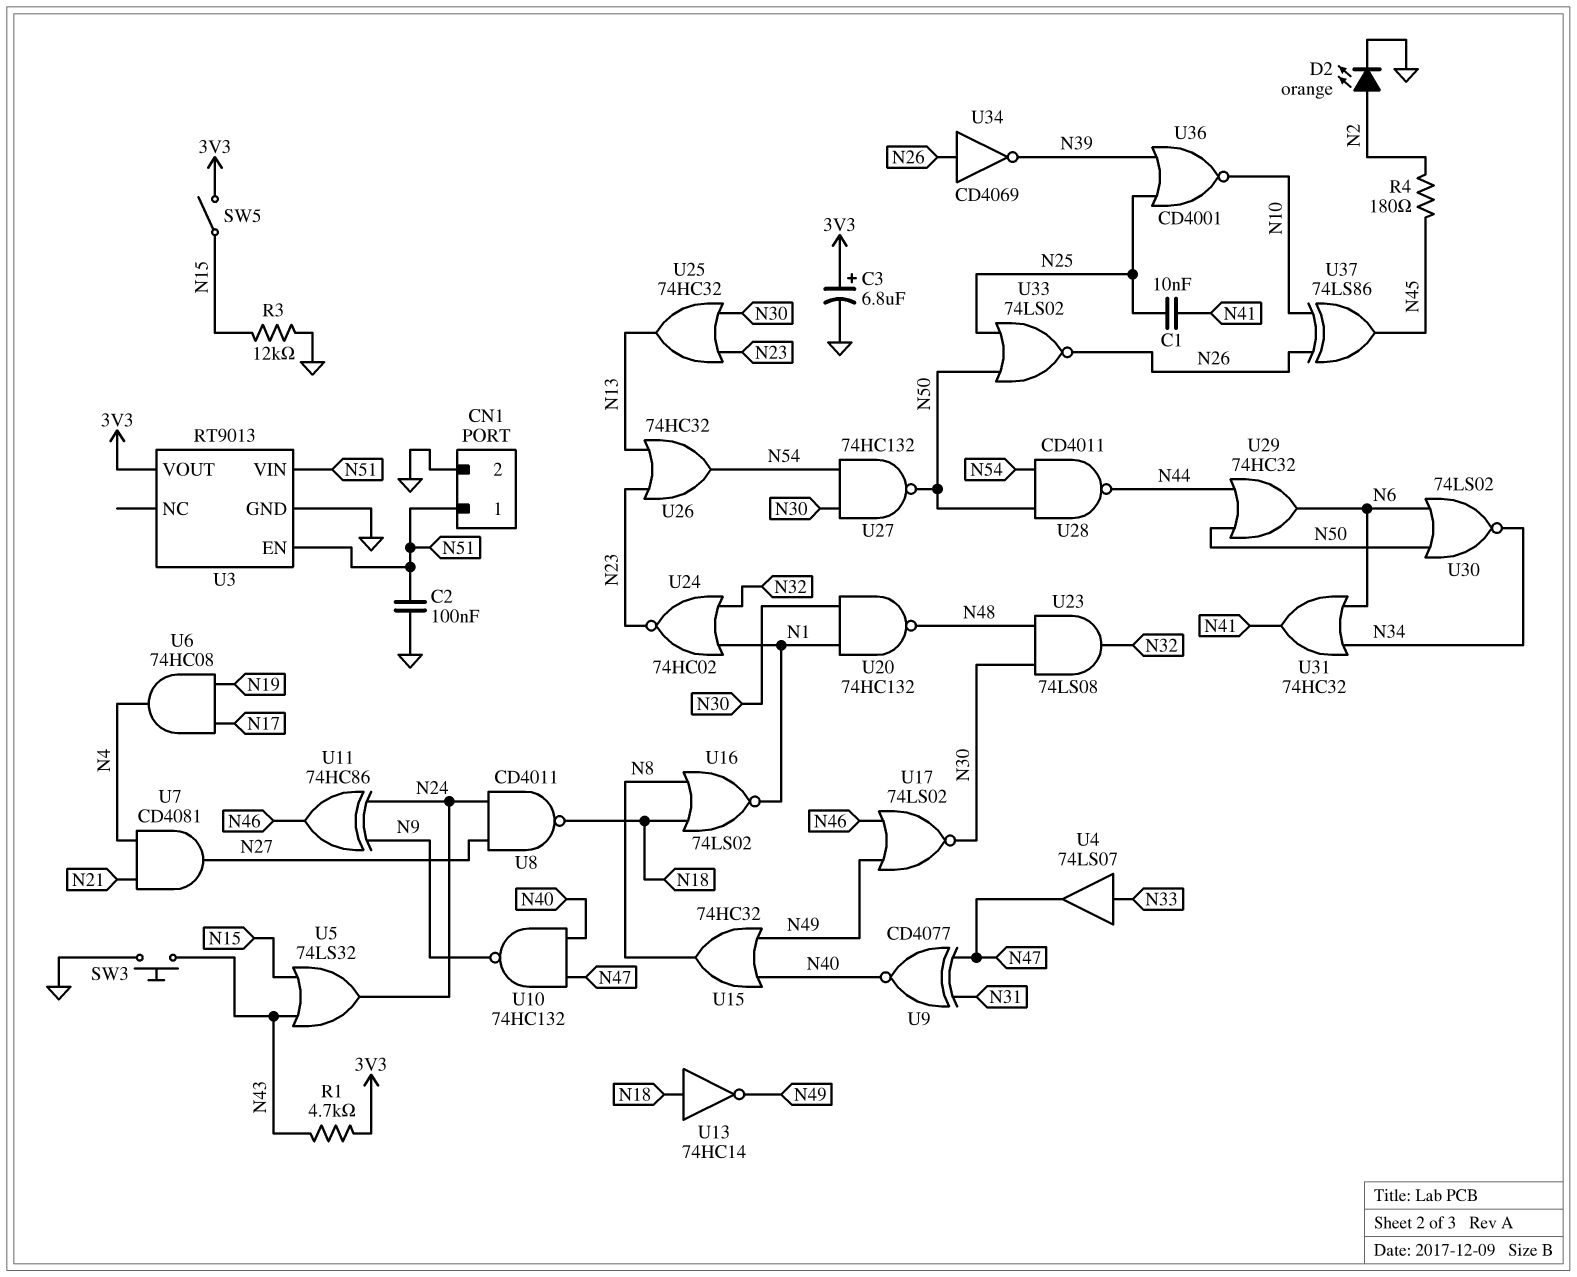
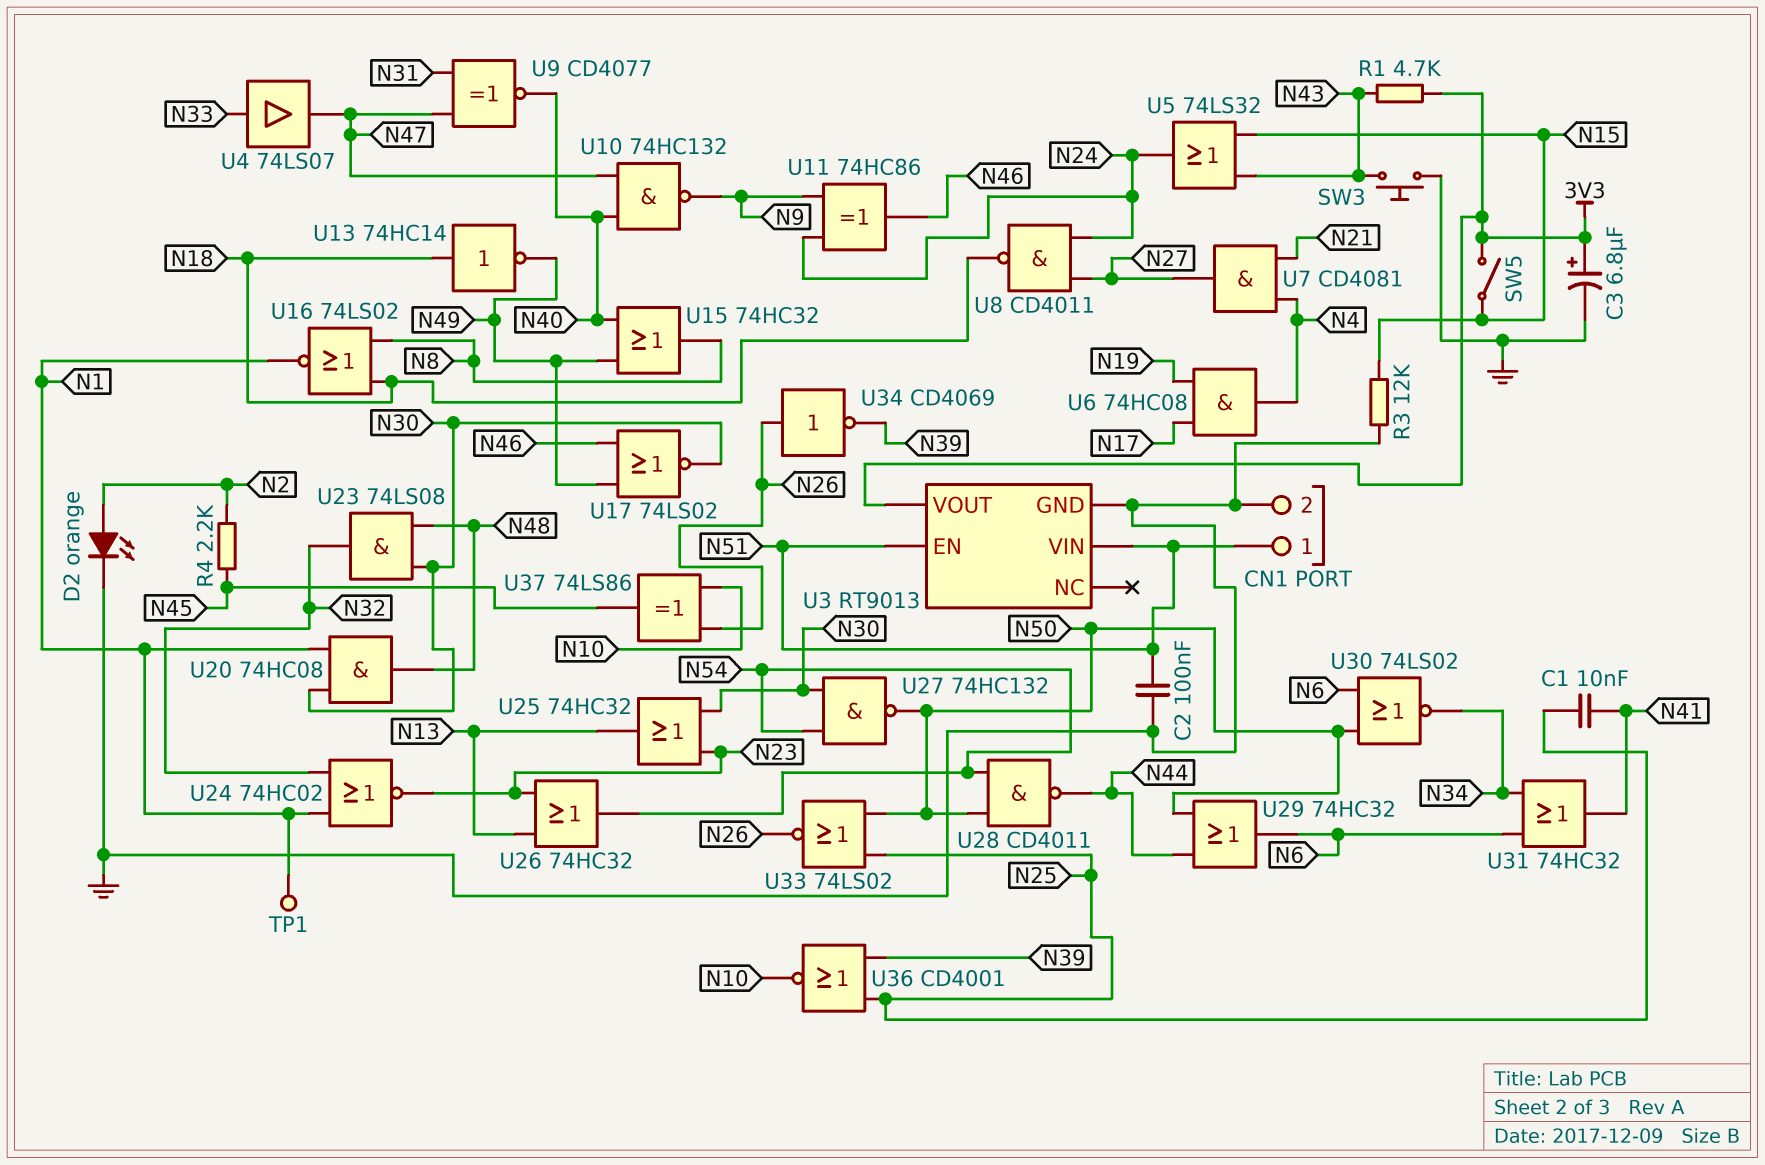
R4: 180 (N2, N45) -> 2.2k (N2, N45)
TP1: none -> test point (N1)
U20: NAND 74HC132 (in N1, in N30, out N48) -> AND 74HC08 (in N1, in N30, out N48)

